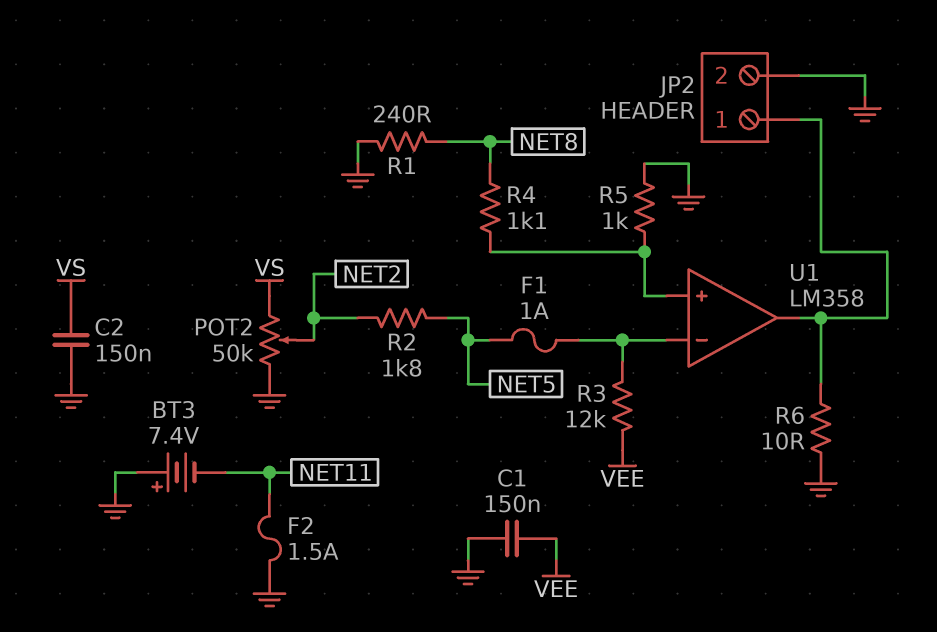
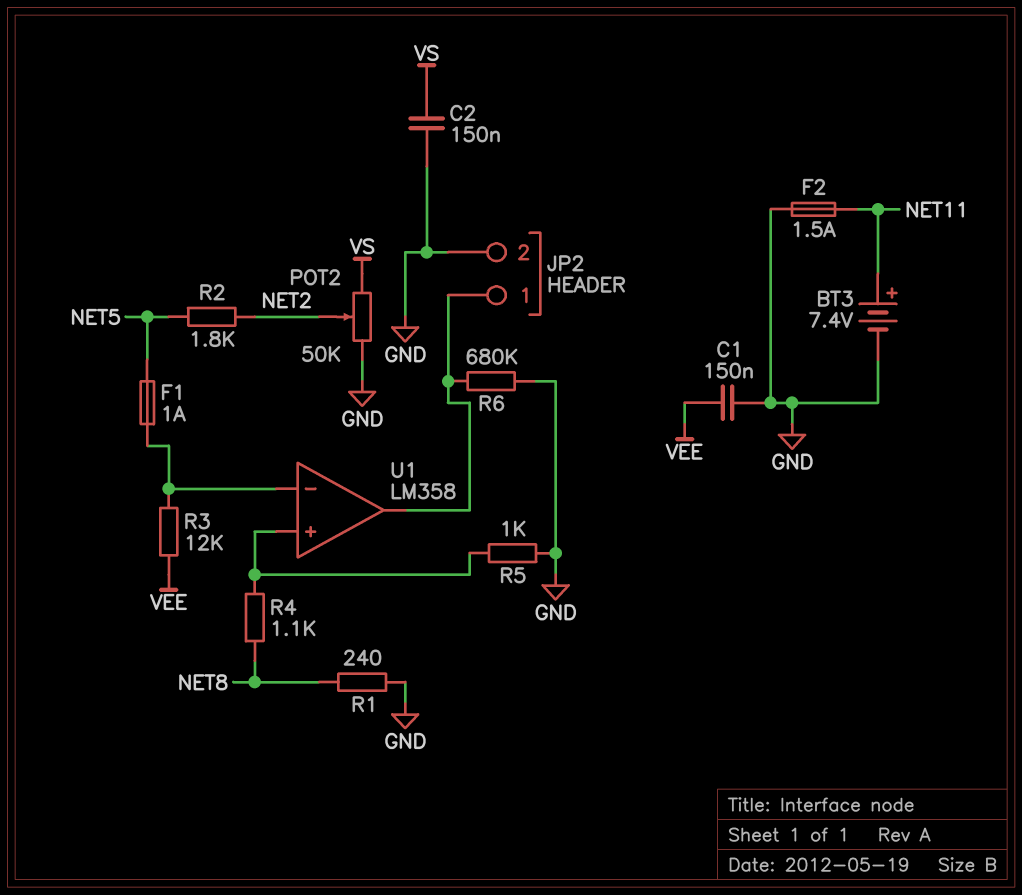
BT3: 7.4V (plus GND, minus NET11) -> 7.4V (plus NET11, minus GND)
R6: 10 (GND, JP2/1) -> 680k (GND, JP2/1)

